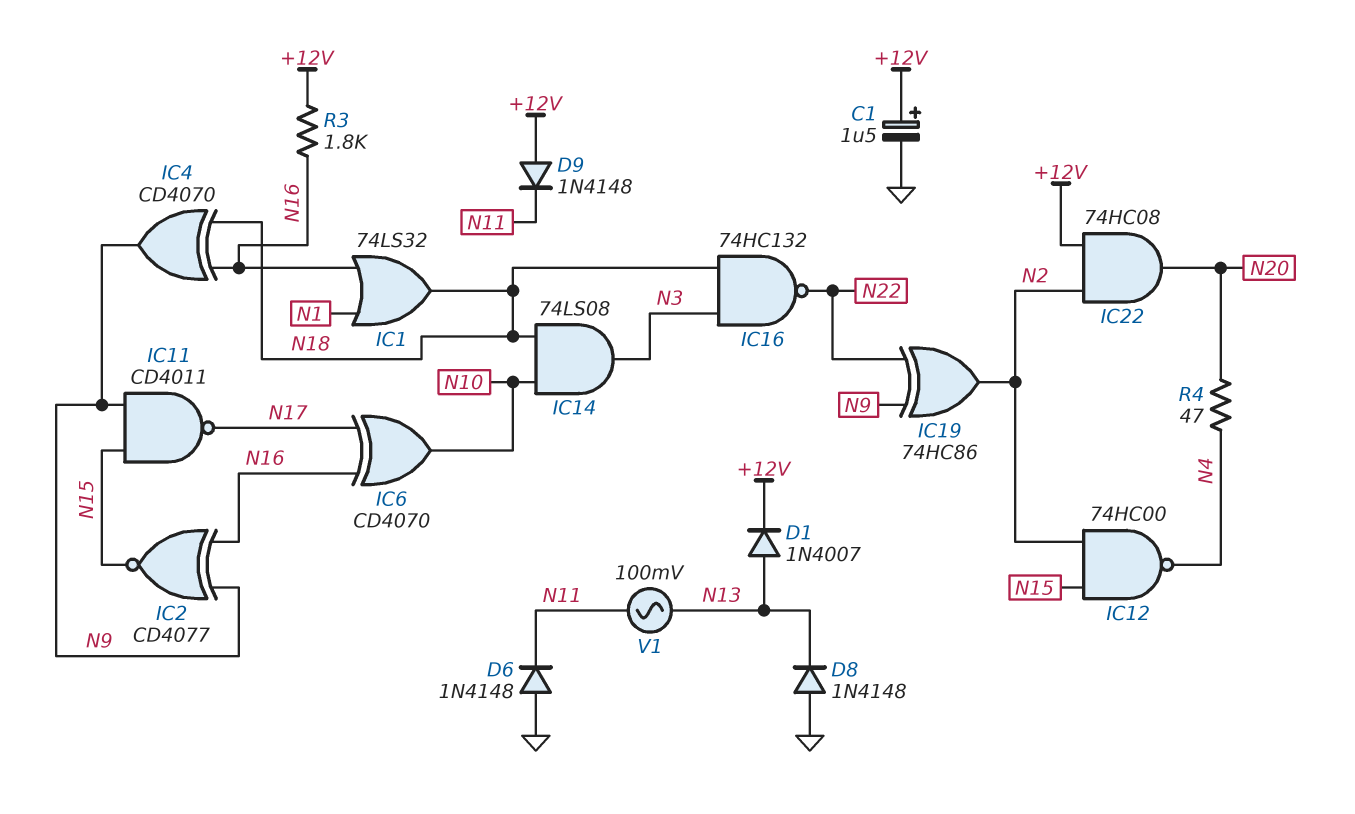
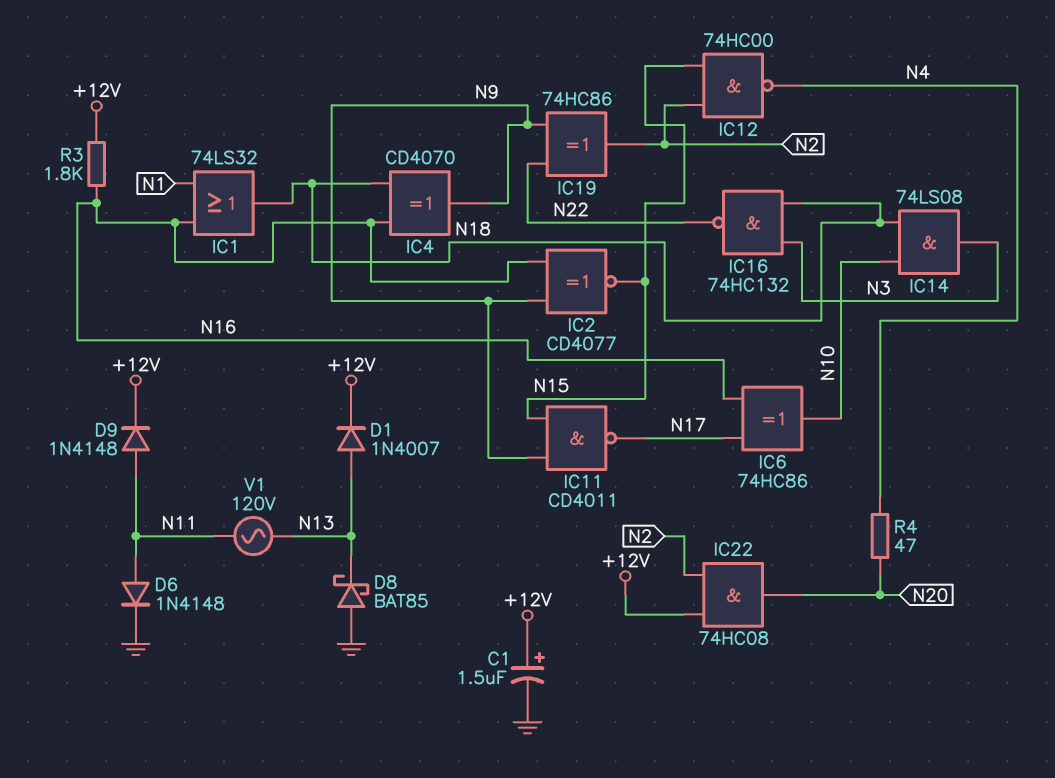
D6: diode 1N4148 (A GND, K N11) -> diode 1N4148 (A N11, K GND)
D8: diode 1N4148 (A GND, K N13) -> schottky BAT85 (A GND, K N13)
D9: diode 1N4148 (A +12V, K N11) -> diode 1N4148 (A N11, K +12V)
IC6: XOR CD4070 (in N16, in N17, out N10) -> XOR 74HC86 (in N16, in N17, out N10)
V1: AC 100mV (N11, N13) -> AC 120V (N11, N13)

